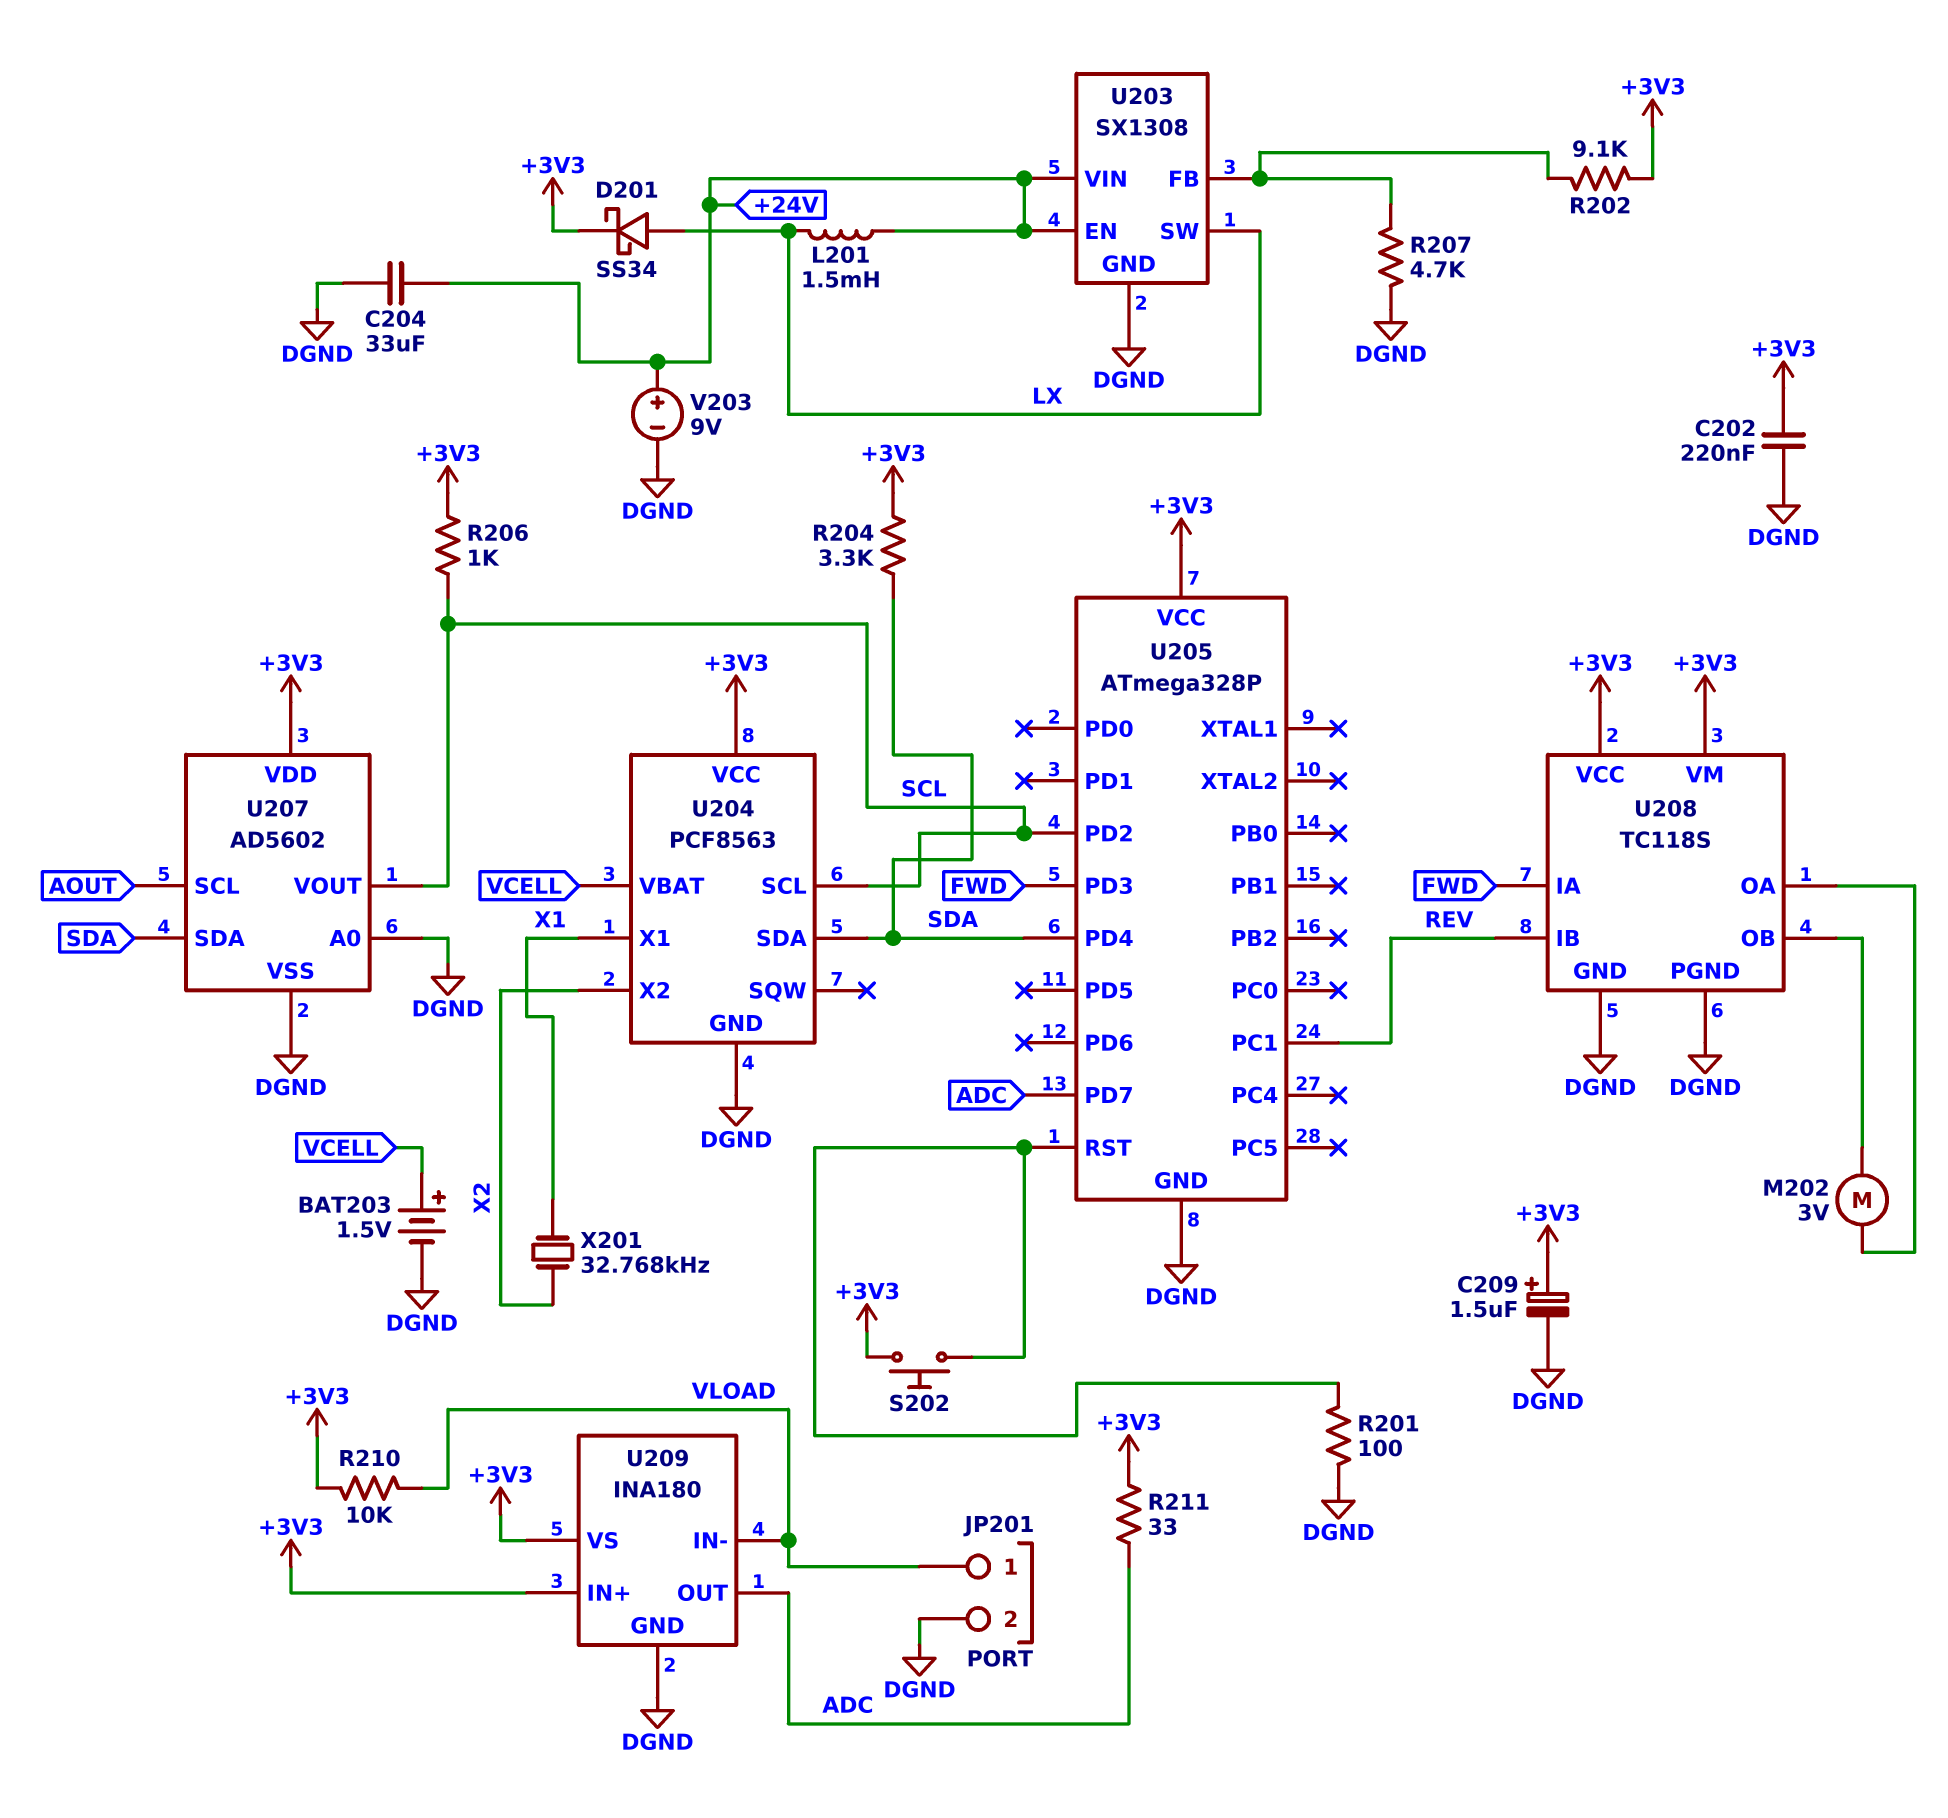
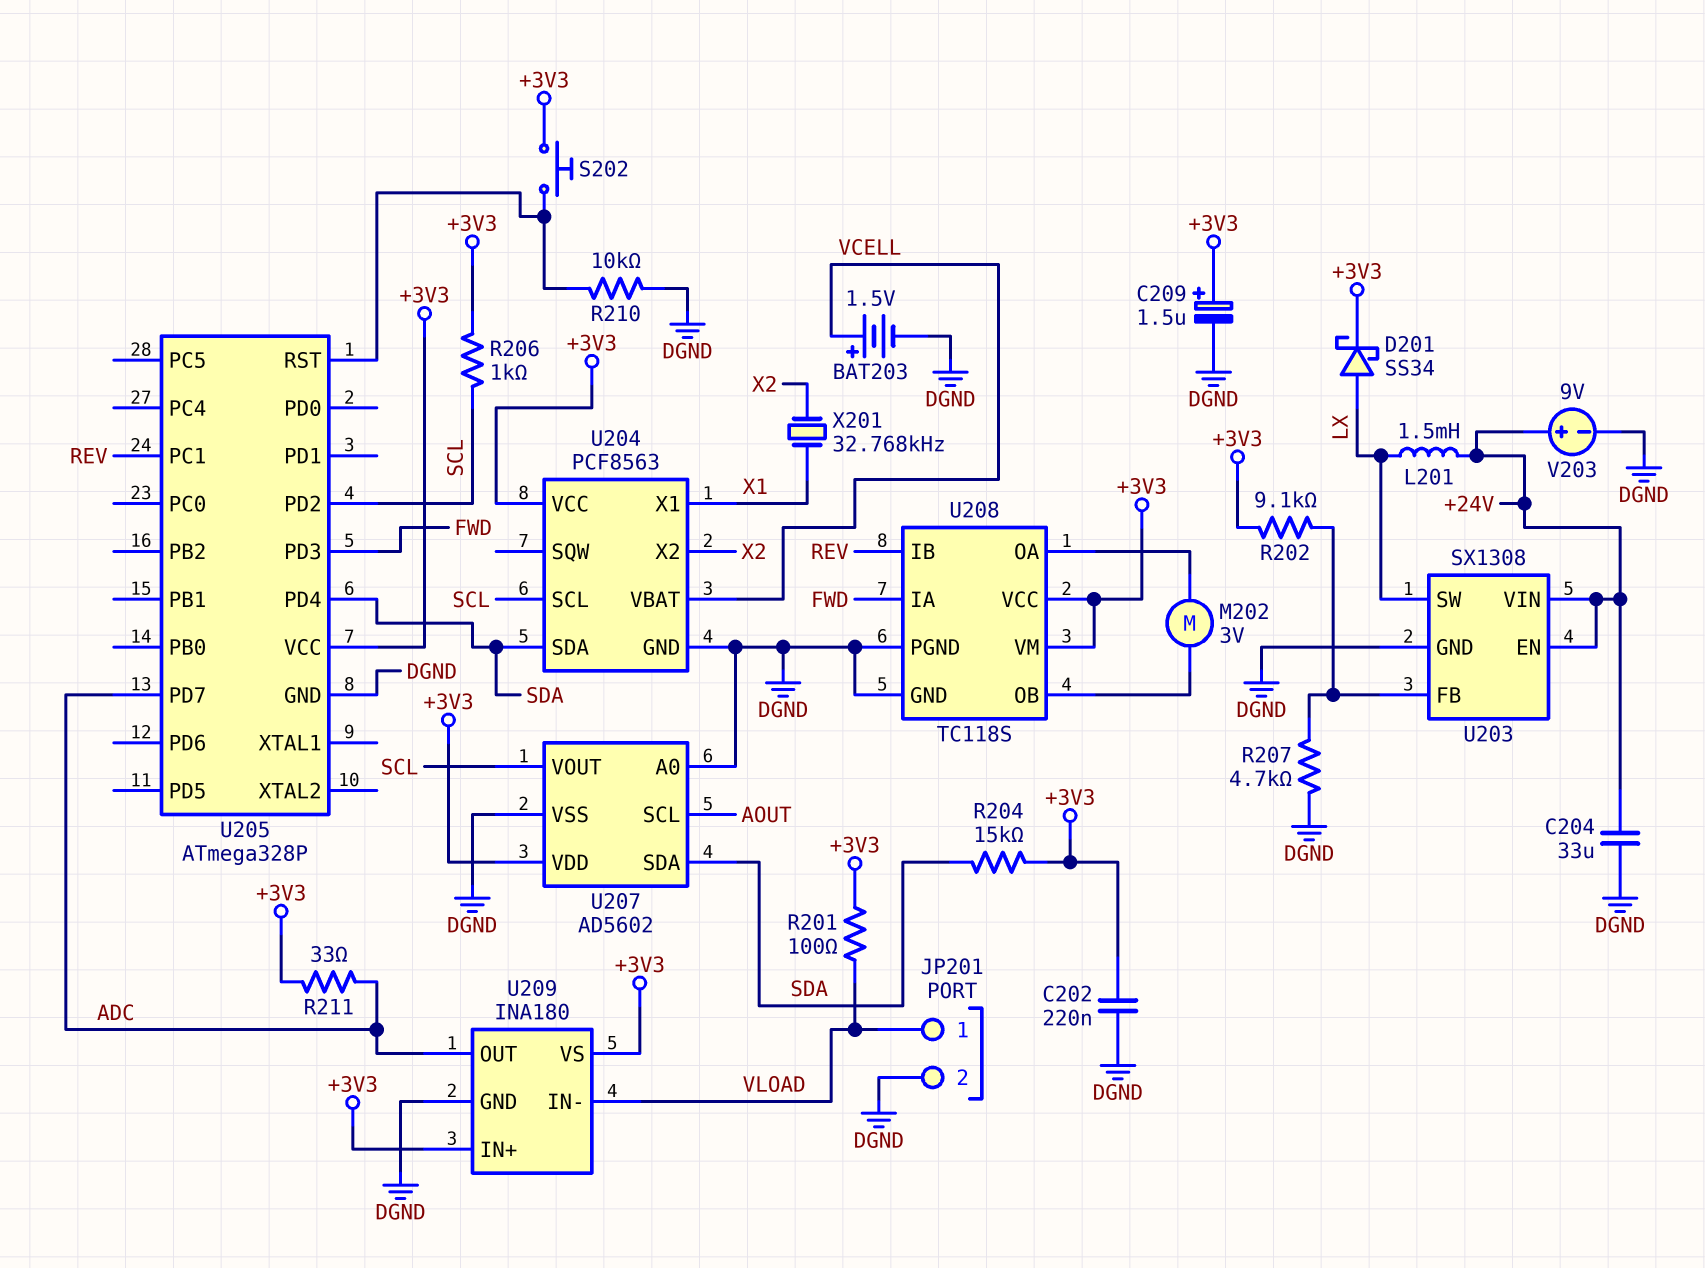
R201: 100 (DGND, U205/RST) -> 100 (+3V3, VLOAD)
R204: 3.3k (+3V3, SDA) -> 15k (+3V3, SDA)
R210: 10k (+3V3, VLOAD) -> 10k (DGND, U205/RST)

